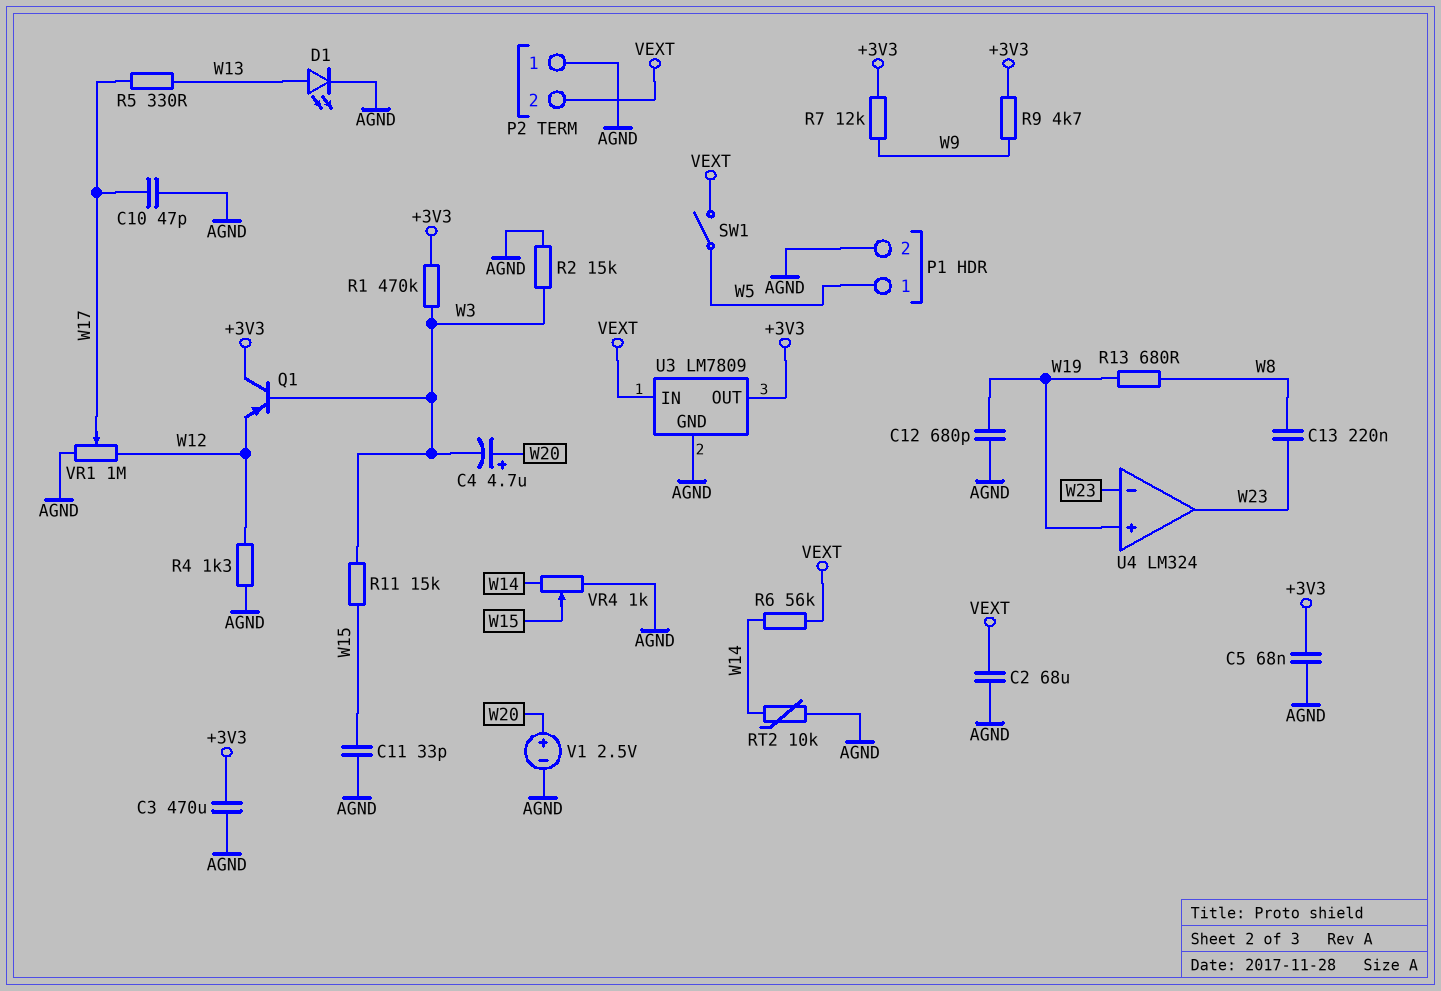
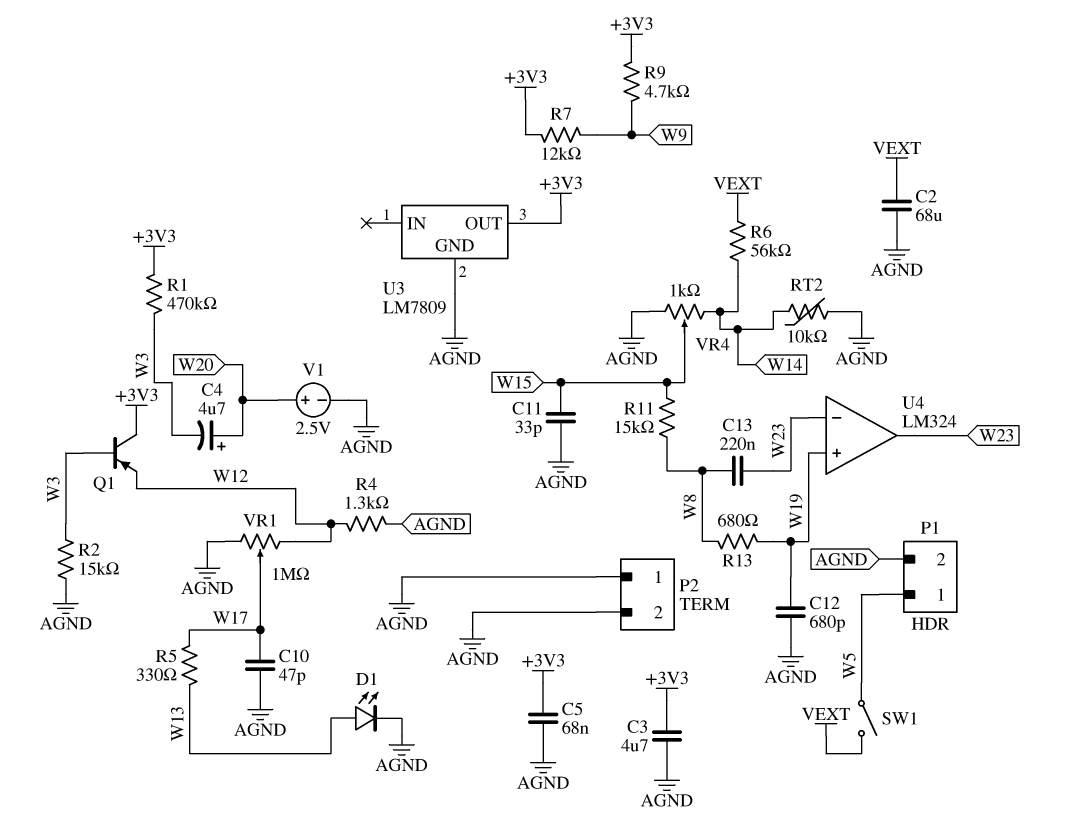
C3: 470uF (+3V3, AGND) -> 4.7uF (+3V3, AGND)
P2 pin 2: VEXT -> AGND
R11: 15k (W3, W15) -> 15k (W8, W15)
U3 pin IN: VEXT -> none

